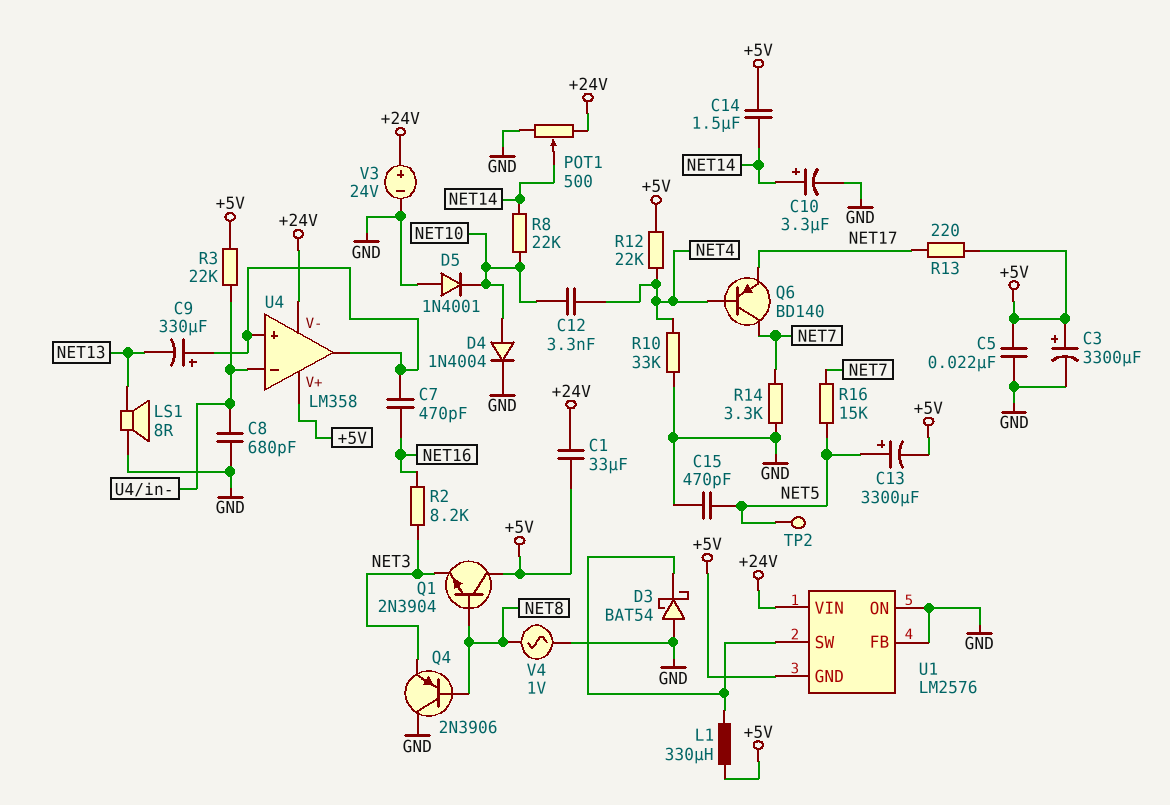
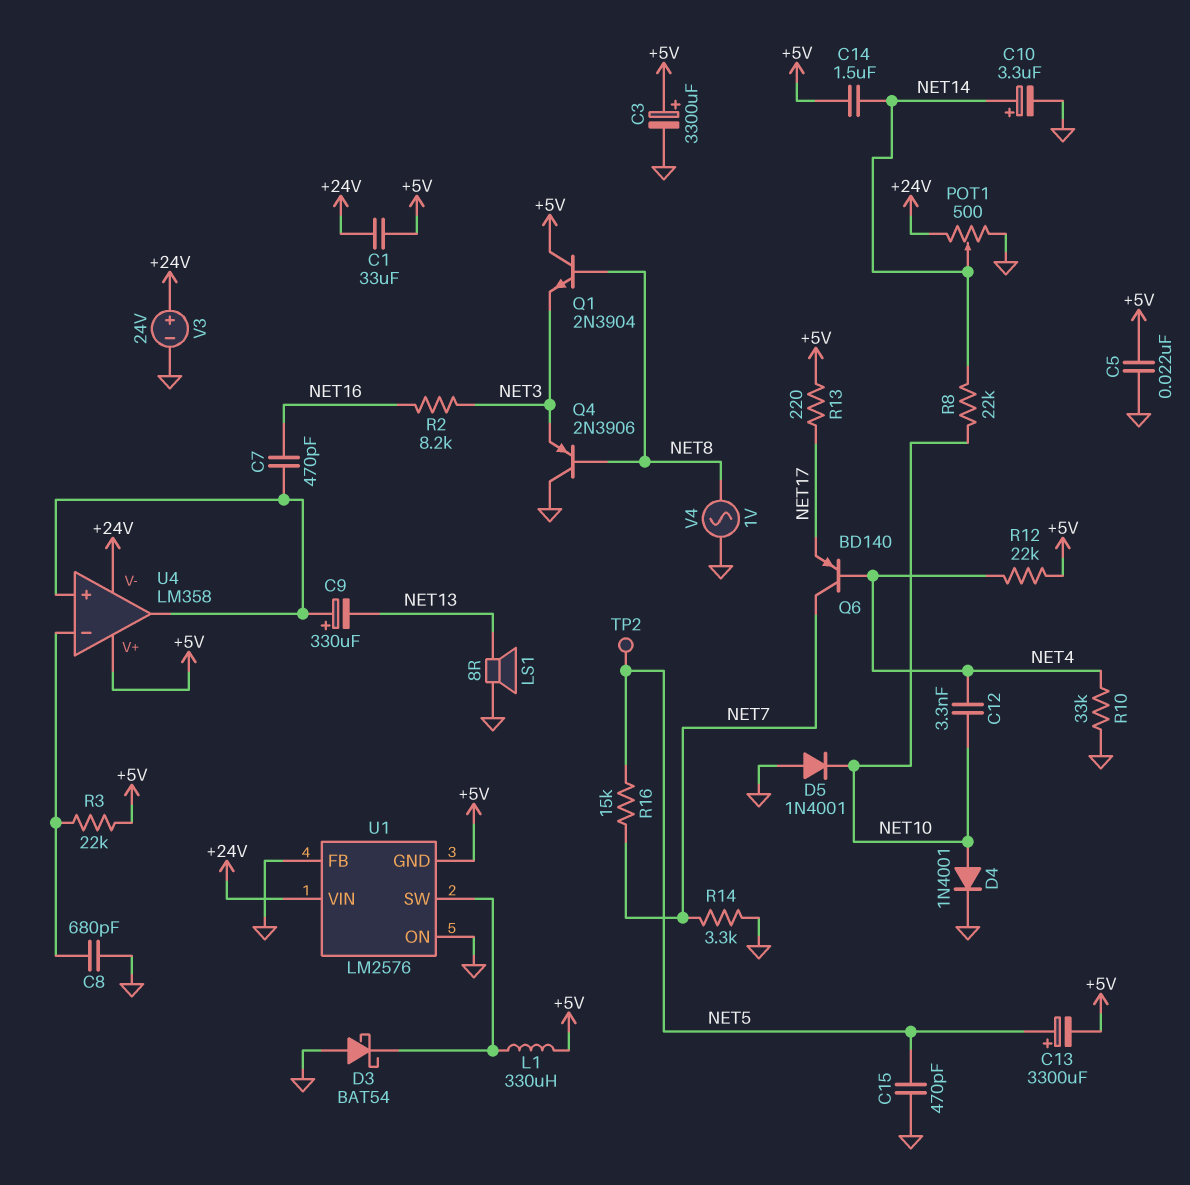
D4: diode 1N4004 (A NET10, K GND) -> diode 1N4001 (A NET10, K GND)

